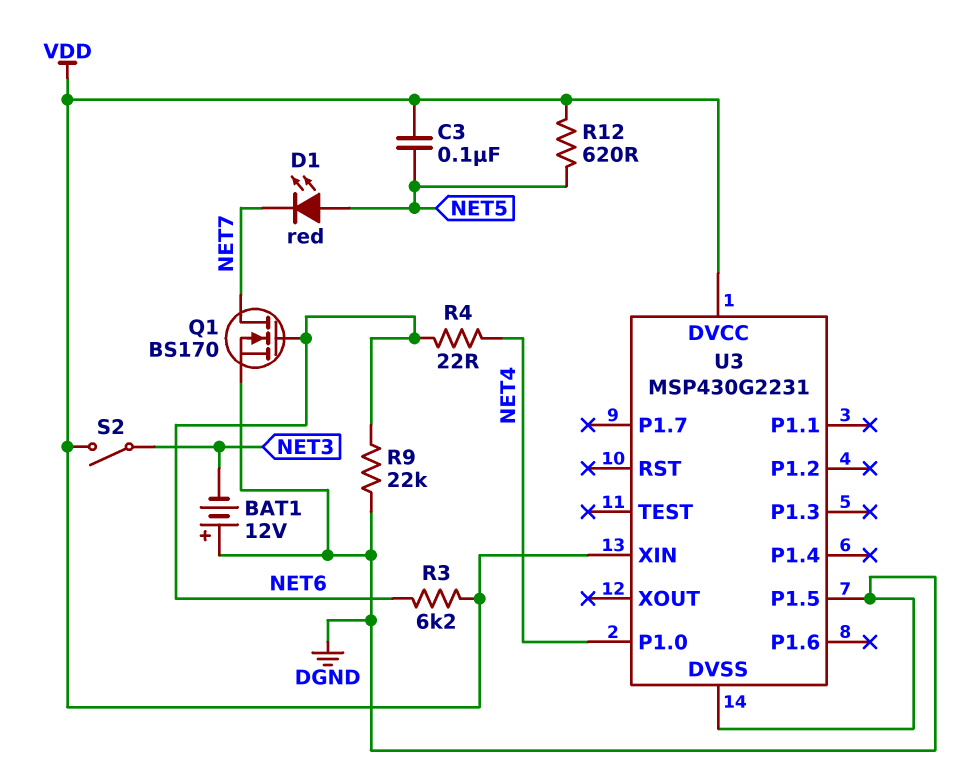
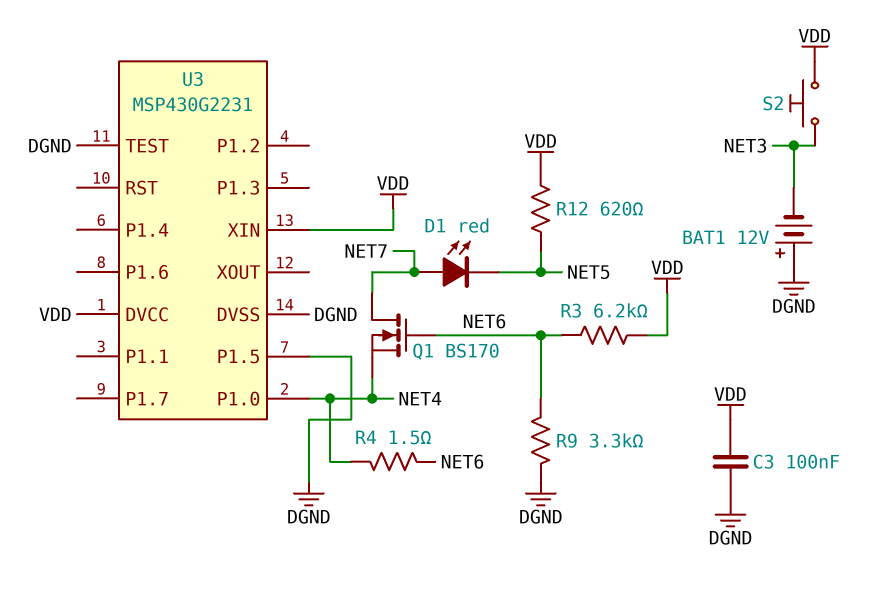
C3: 100nF (NET5, VDD) -> 100nF (DGND, VDD)
D1: LED red (A NET5, K NET7) -> LED red (A NET7, K NET5)
Q1: NMOS BS170 (G NET6, D NET7, S DGND) -> NMOS BS170 (G NET6, D NET7, S NET4)
R4: 22 (NET4, NET6) -> 1.5 (NET4, NET6)
R9: 22k (DGND, NET6) -> 3.3k (DGND, NET6)
S2: switch (NET3, VDD) -> button (NET3, VDD)
U3 pin TEST: none -> DGND

